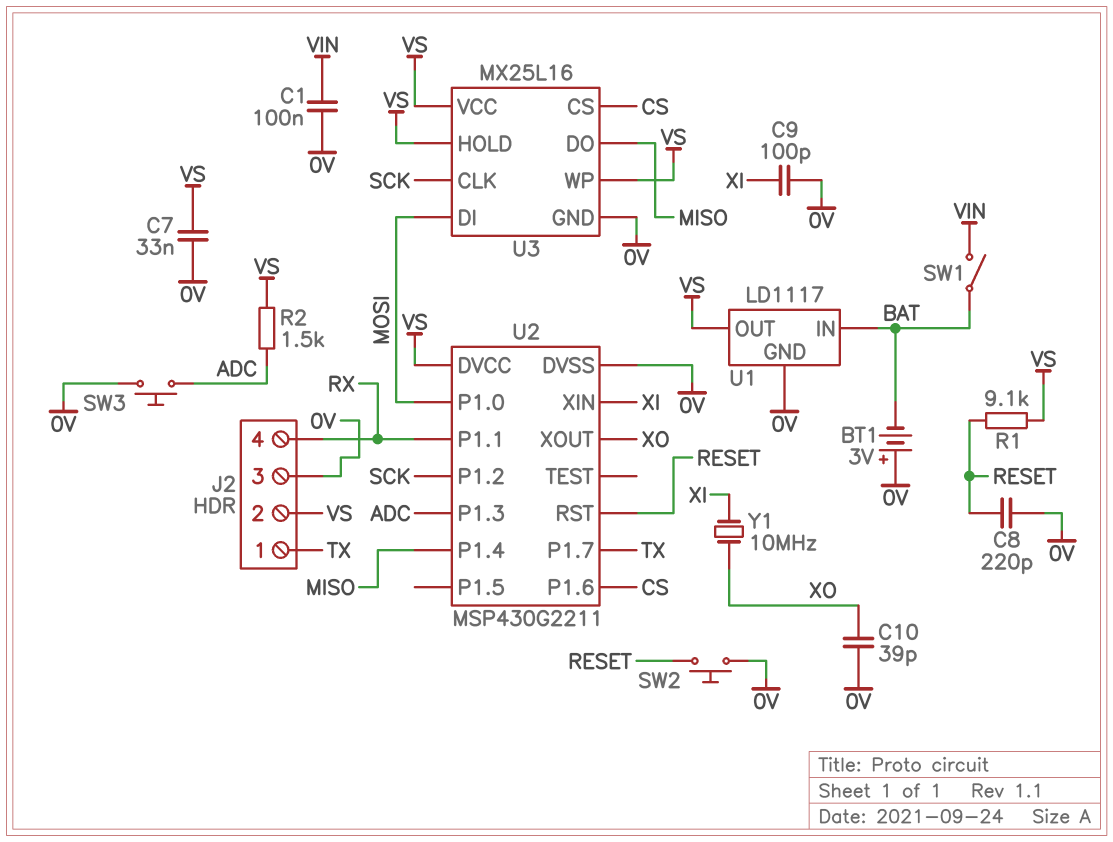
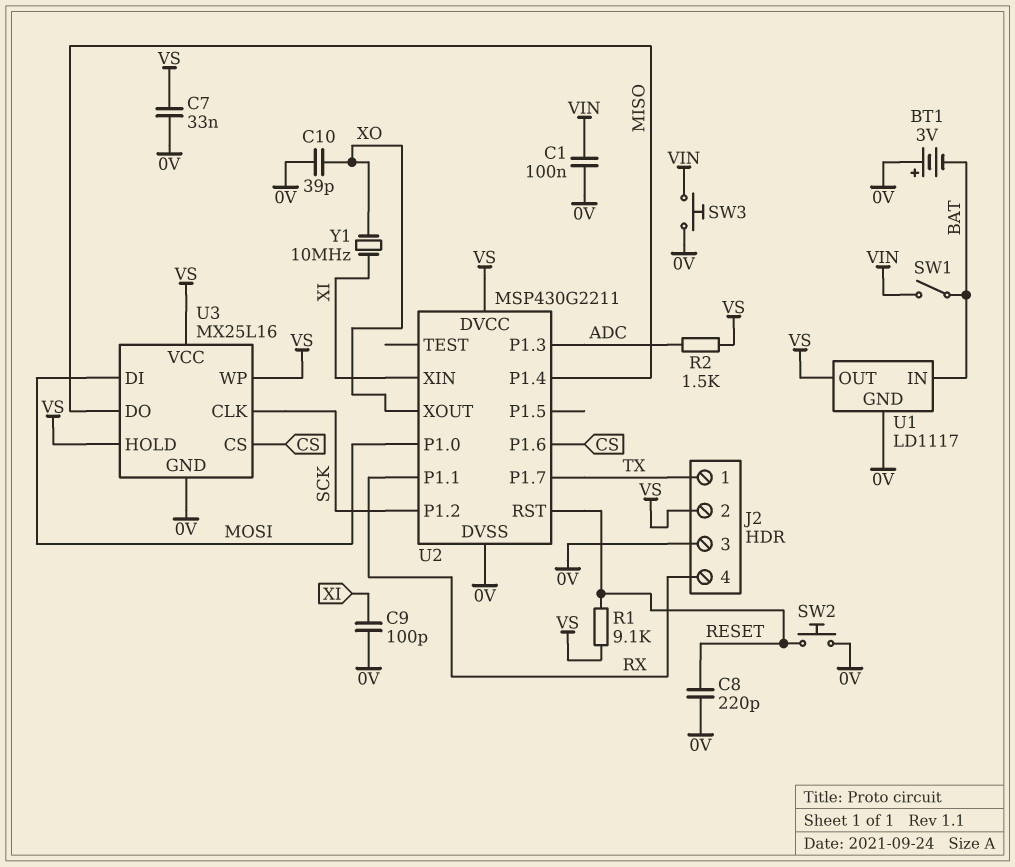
SW3: button (0V, ADC) -> button (0V, VIN)

